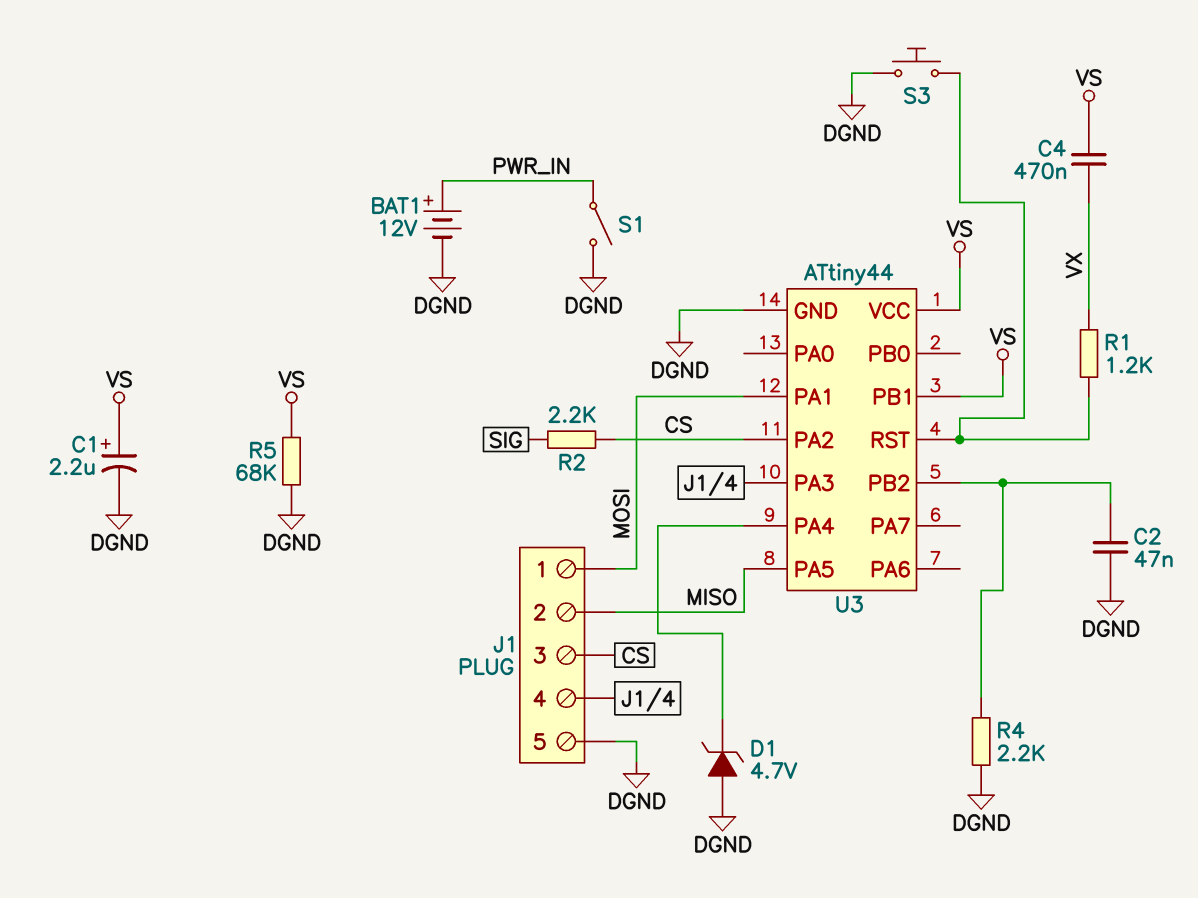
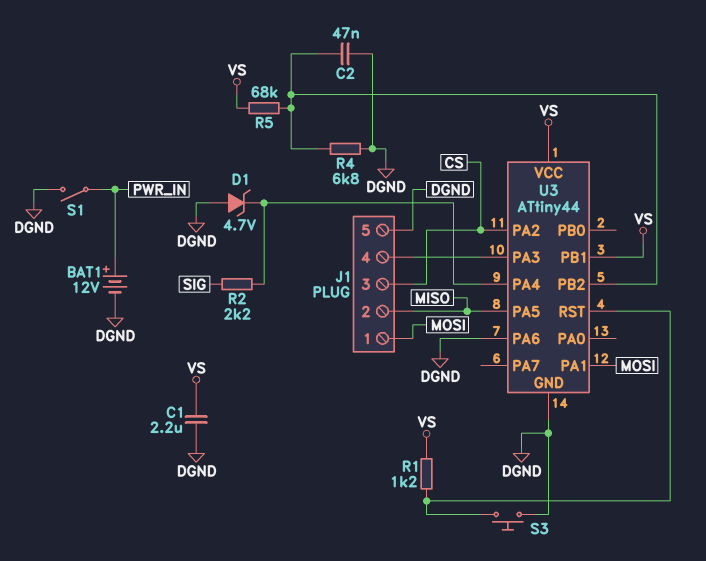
C1: 2.2uF (plus VS, minus DGND) -> 2.2uF (DGND, VS)
C4: 470nF (VS, VX) -> none
R1: 1.2k (U3/RST, VX) -> 1.2k (U3/RST, VS)
R2: 2.2k (CS, SIG) -> 2.2k (SIG, U3/PA4)
R4: 2.2k (DGND, U3/PB2) -> 6.8k (DGND, U3/PB2)
R5: 68k (DGND, VS) -> 68k (U3/PB2, VS)
U3 pin PA6: none -> DGND

